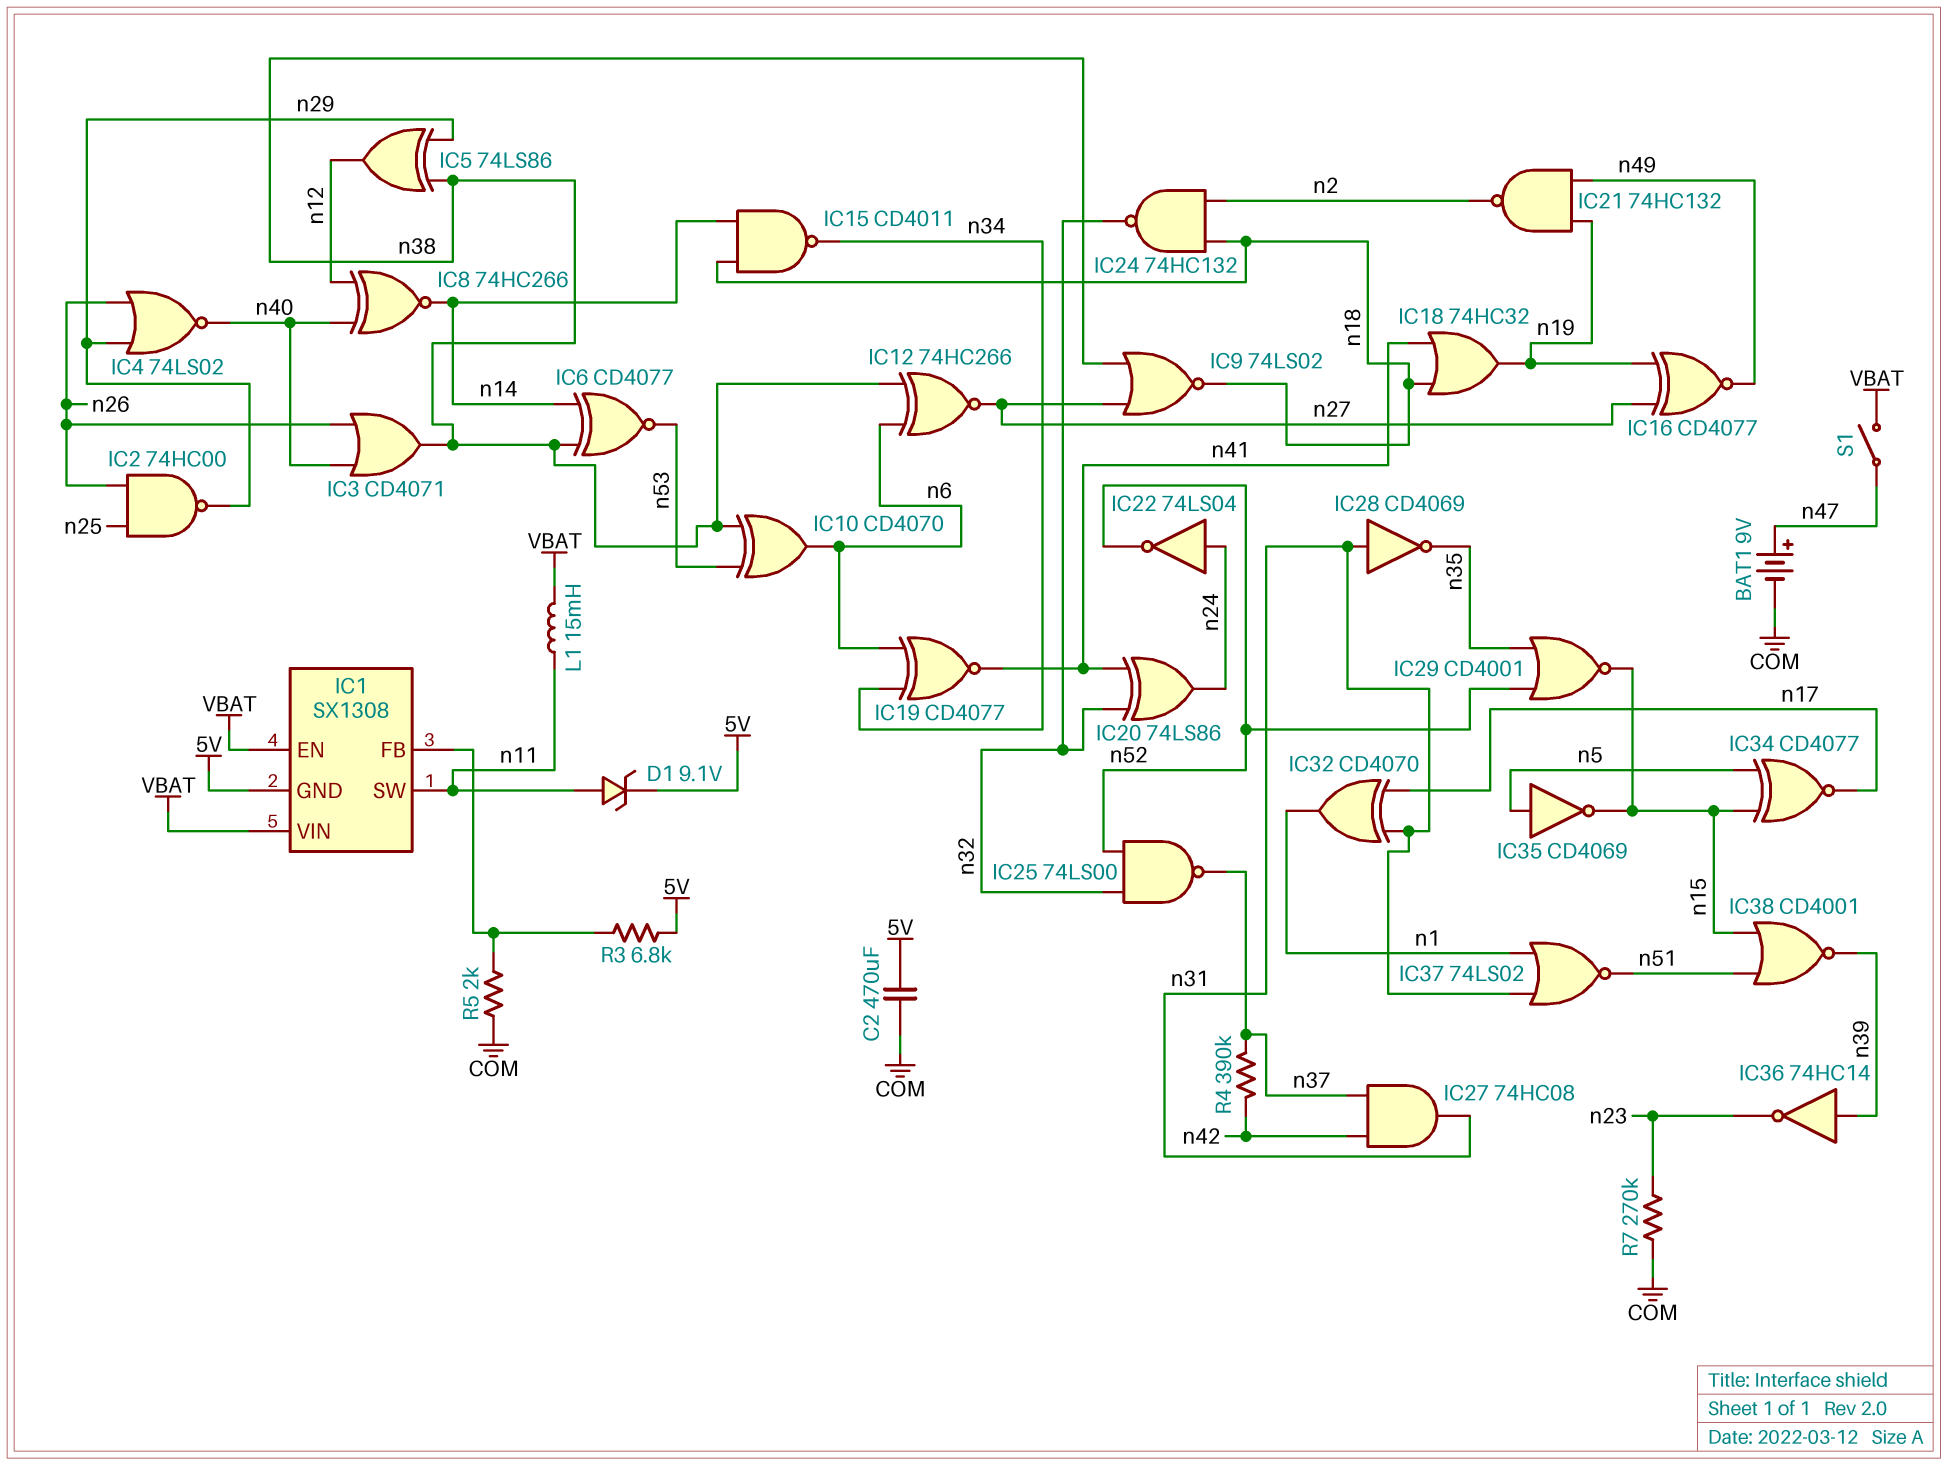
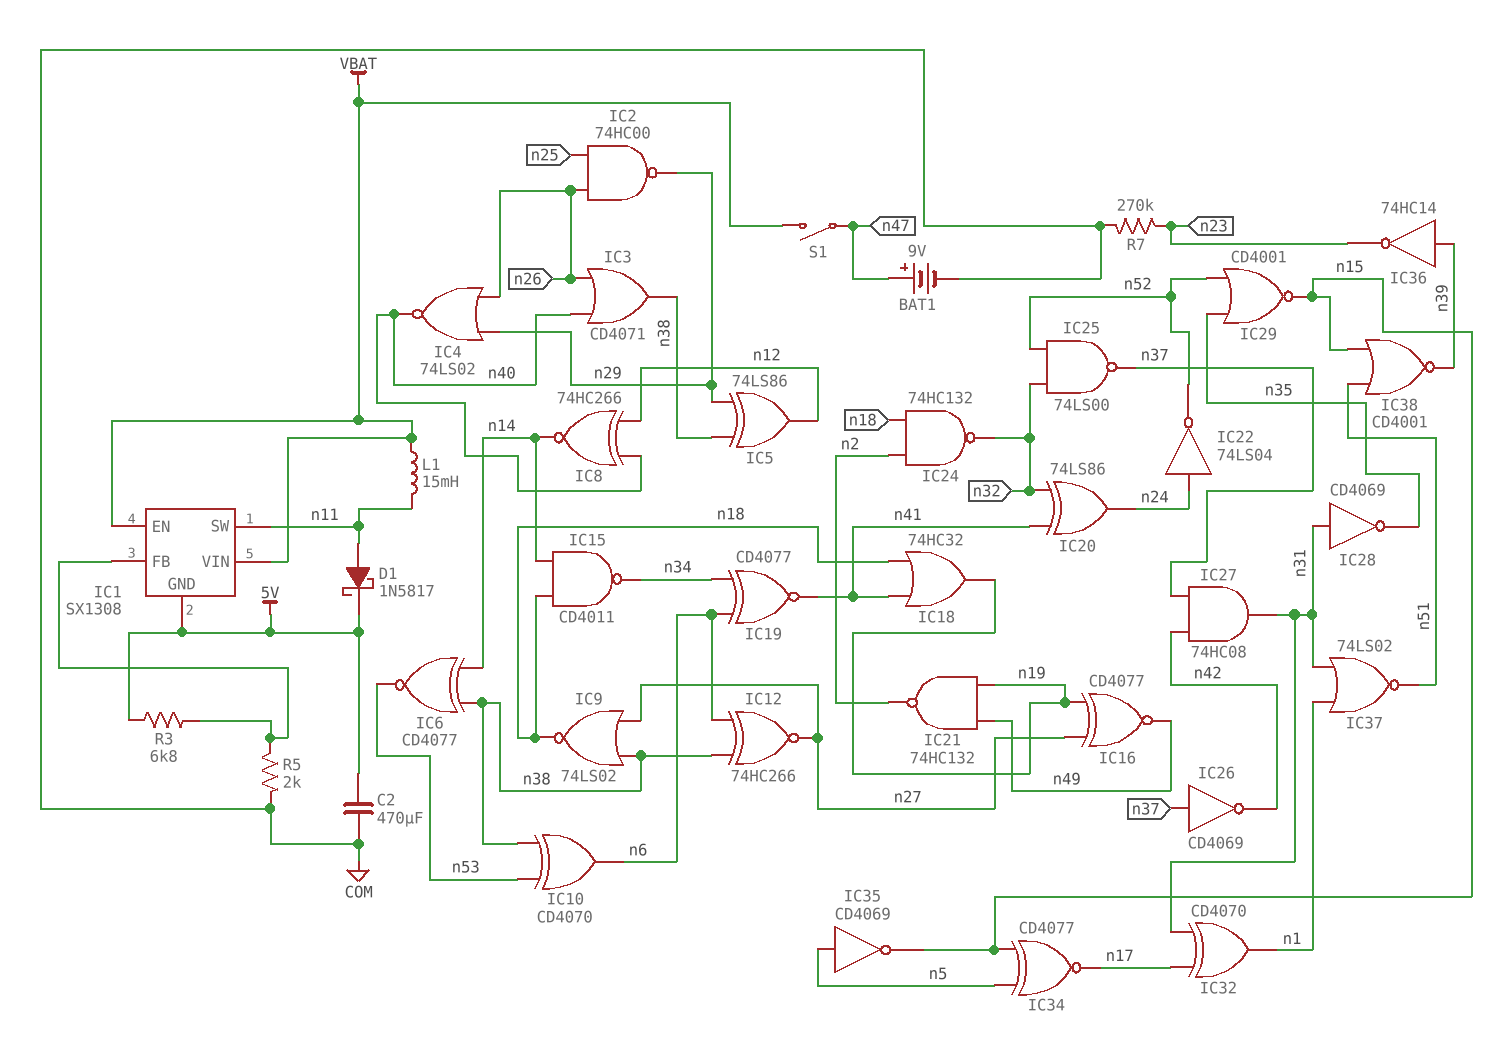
D1: zener 9.1V (A n11, K 5V) -> schottky 1N5817 (A n11, K 5V)
IC26: none -> NOT CD4069 (in n37, out n42)
R4: 390k (n37, n42) -> none

